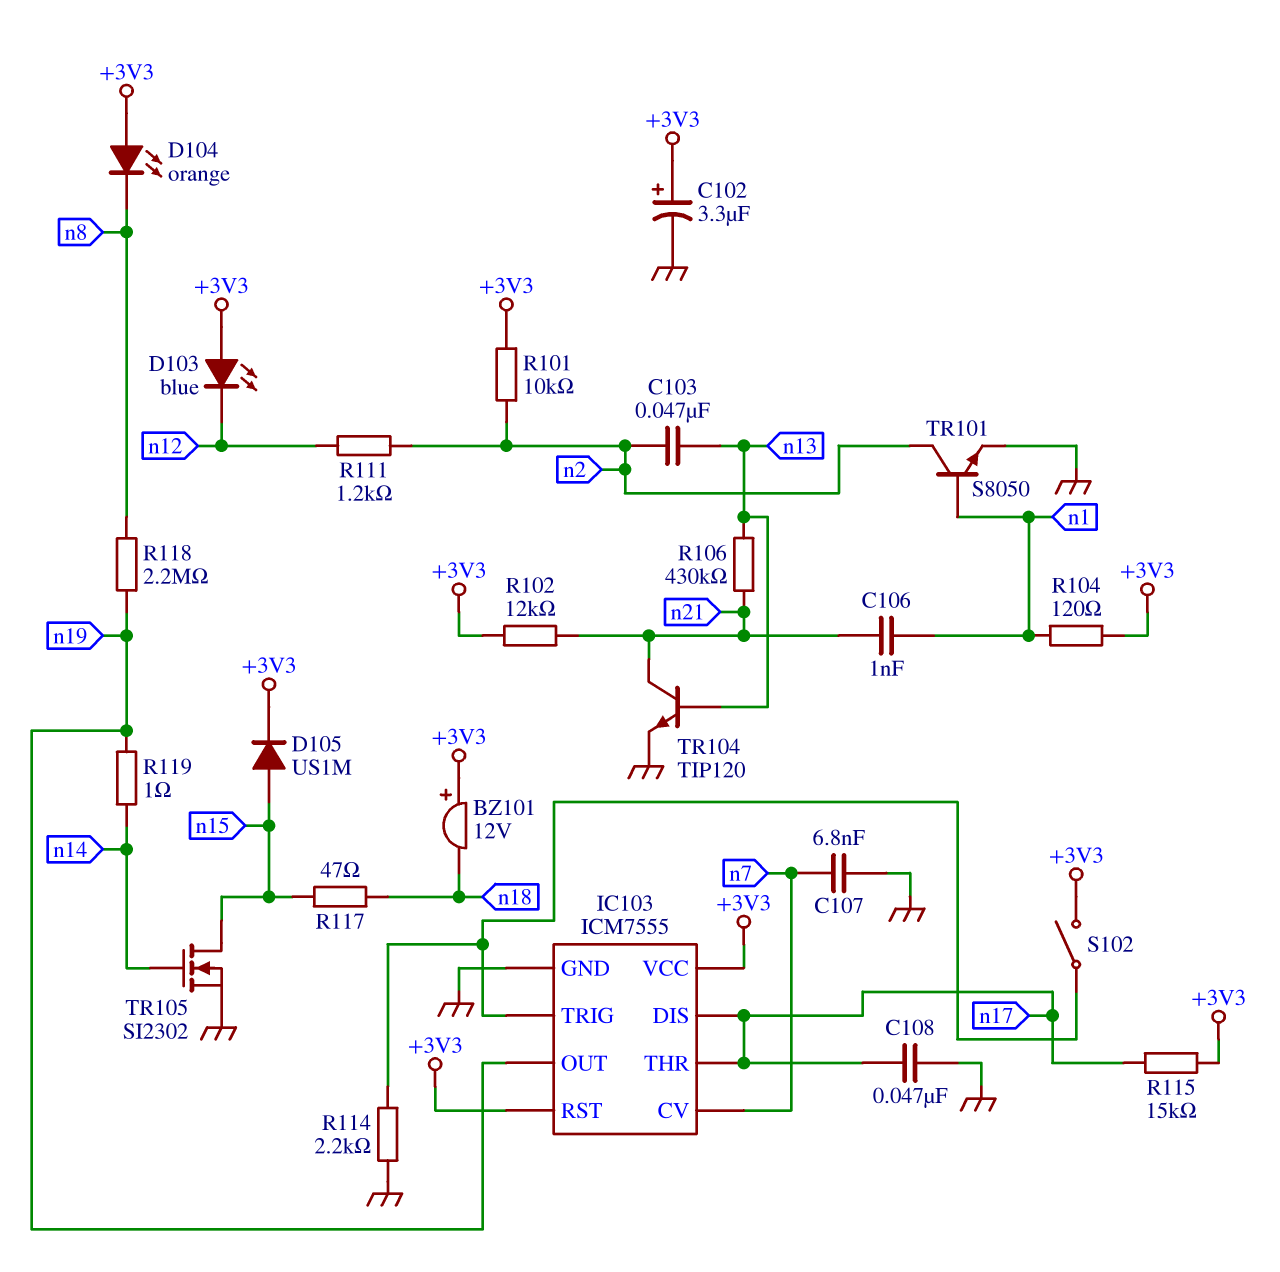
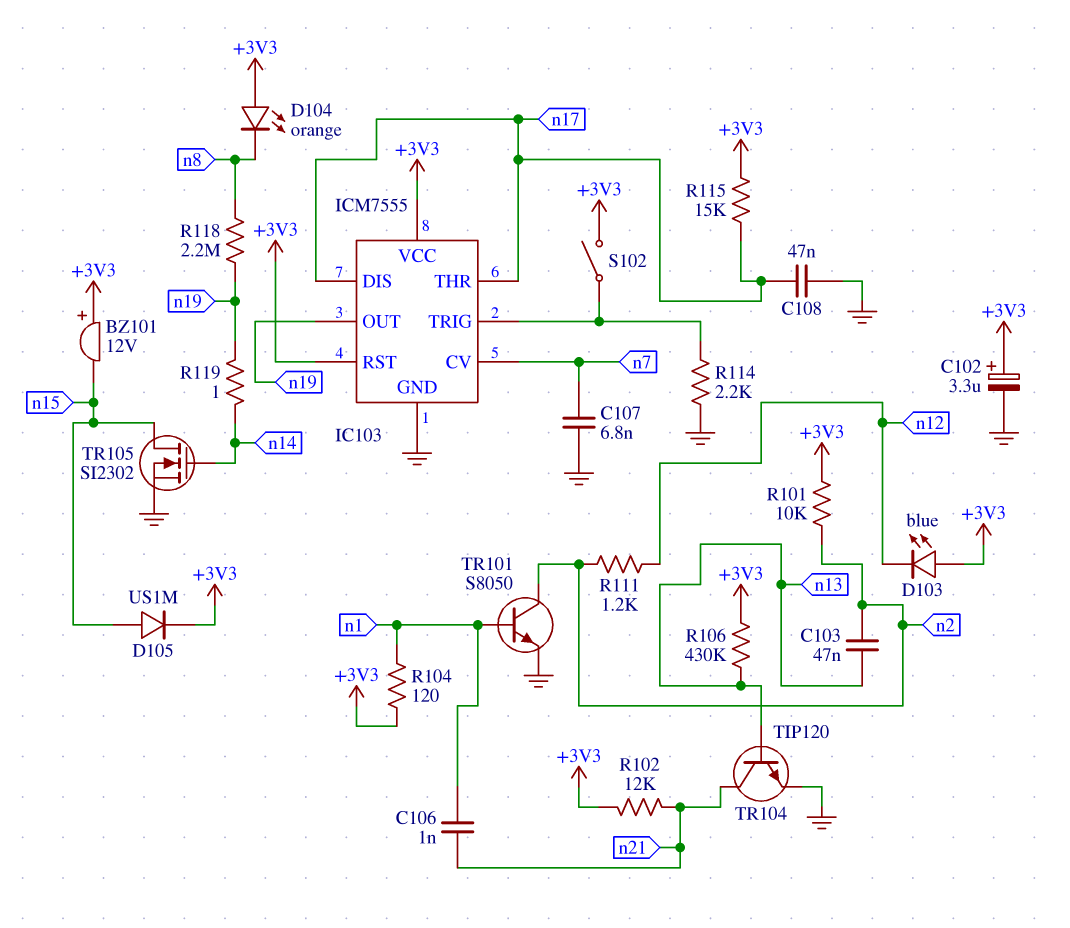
BZ101: buzzer 12V (plus +3V3, minus n18) -> buzzer 12V (plus +3V3, minus n15)
R106: 430k (n13, n21) -> 430k (+3V3, n13)
R117: 47 (n15, n18) -> none

